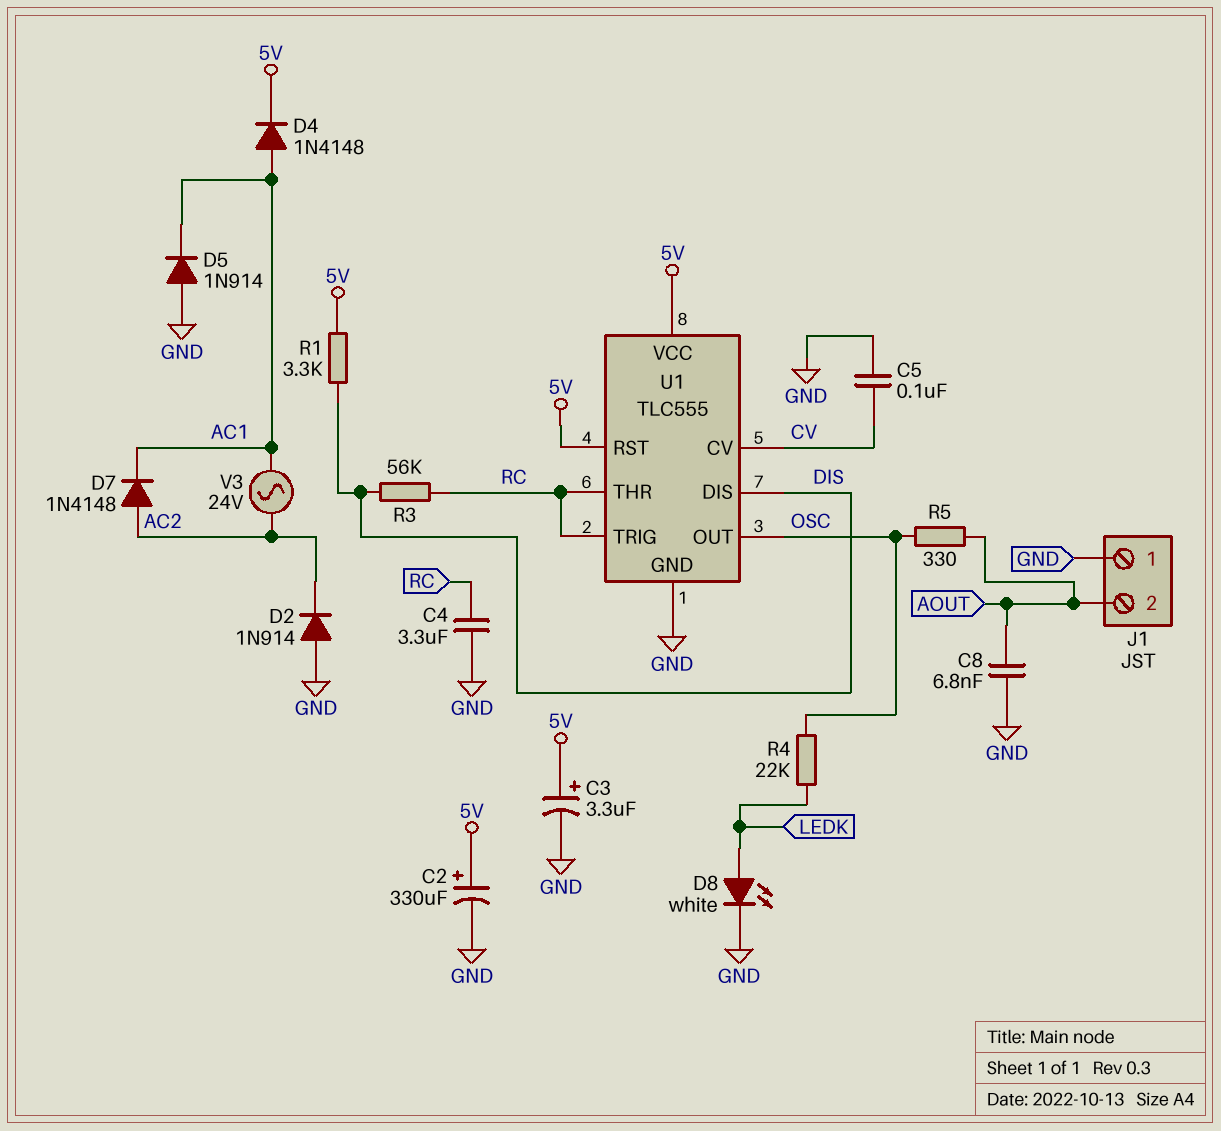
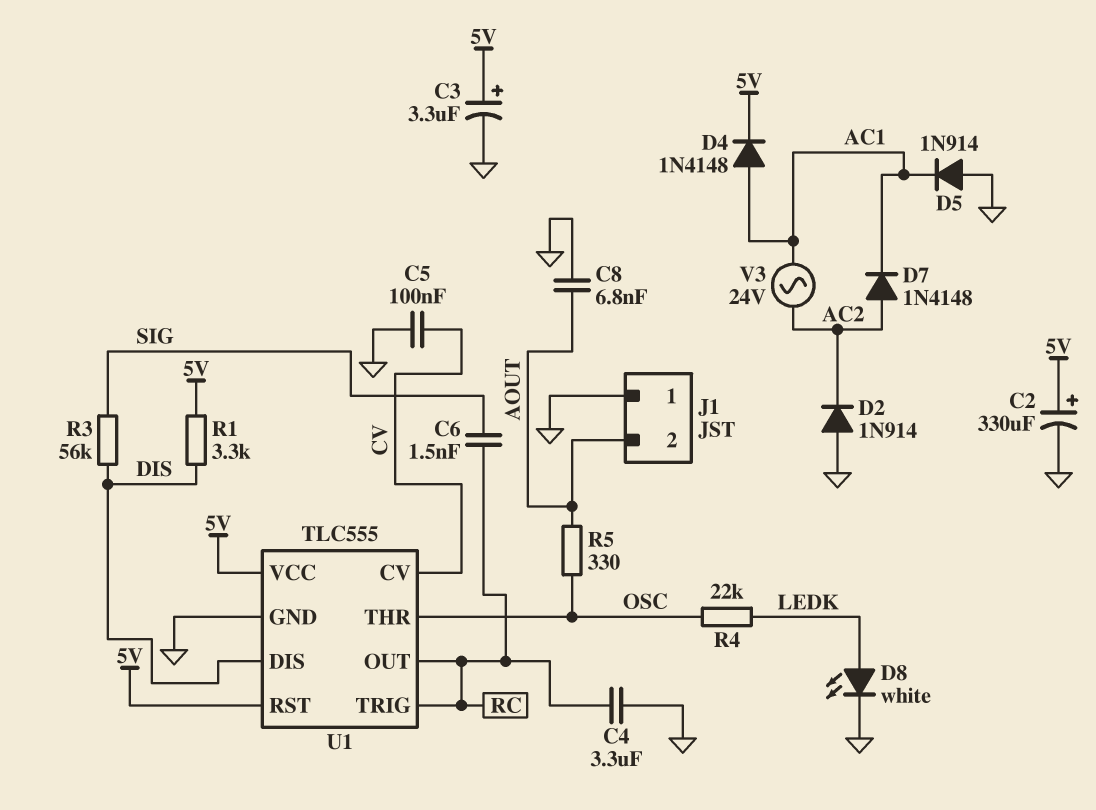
C6: none -> 1.5nF (RC, SIG)
R3: 56k (DIS, RC) -> 56k (DIS, SIG)
U1 pin OUT: OSC -> RC
U1 pin THR: RC -> OSC

